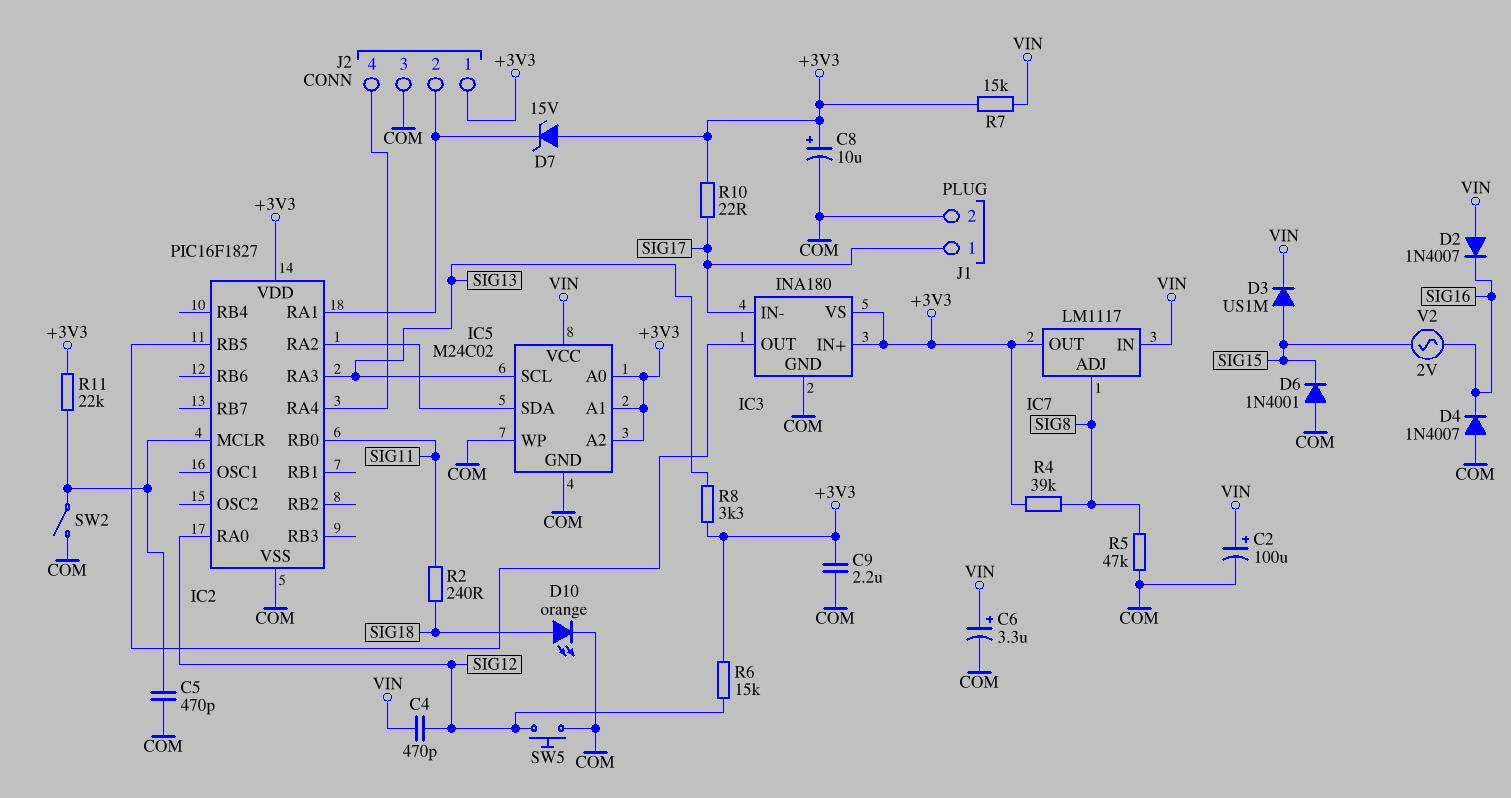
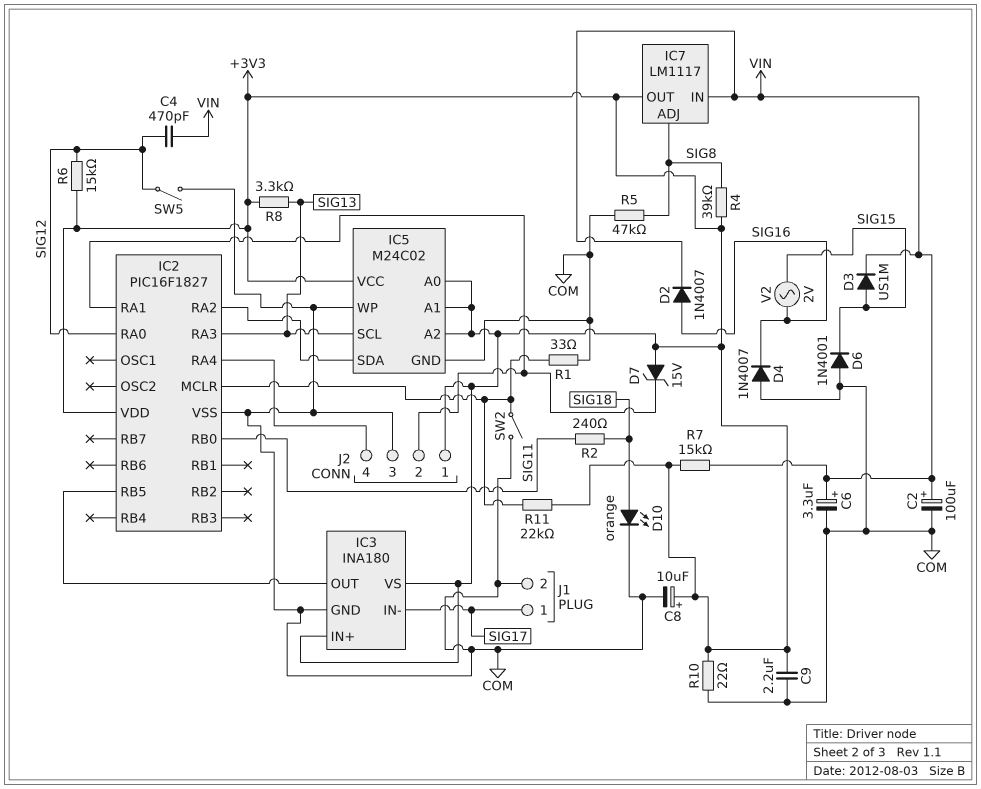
C5: 470pF (COM, IC2/MCLR) -> none
D2: diode 1N4007 (A VIN, K SIG16) -> diode 1N4007 (A SIG16, K VIN)
IC5 pin VCC: VIN -> +3V3
R1: none -> 33 (COM, IC2/MCLR)
R10: 22 (+3V3, SIG17) -> 22 (+3V3, COM)
SW5: button (COM, SIG12) -> switch (COM, SIG12)

